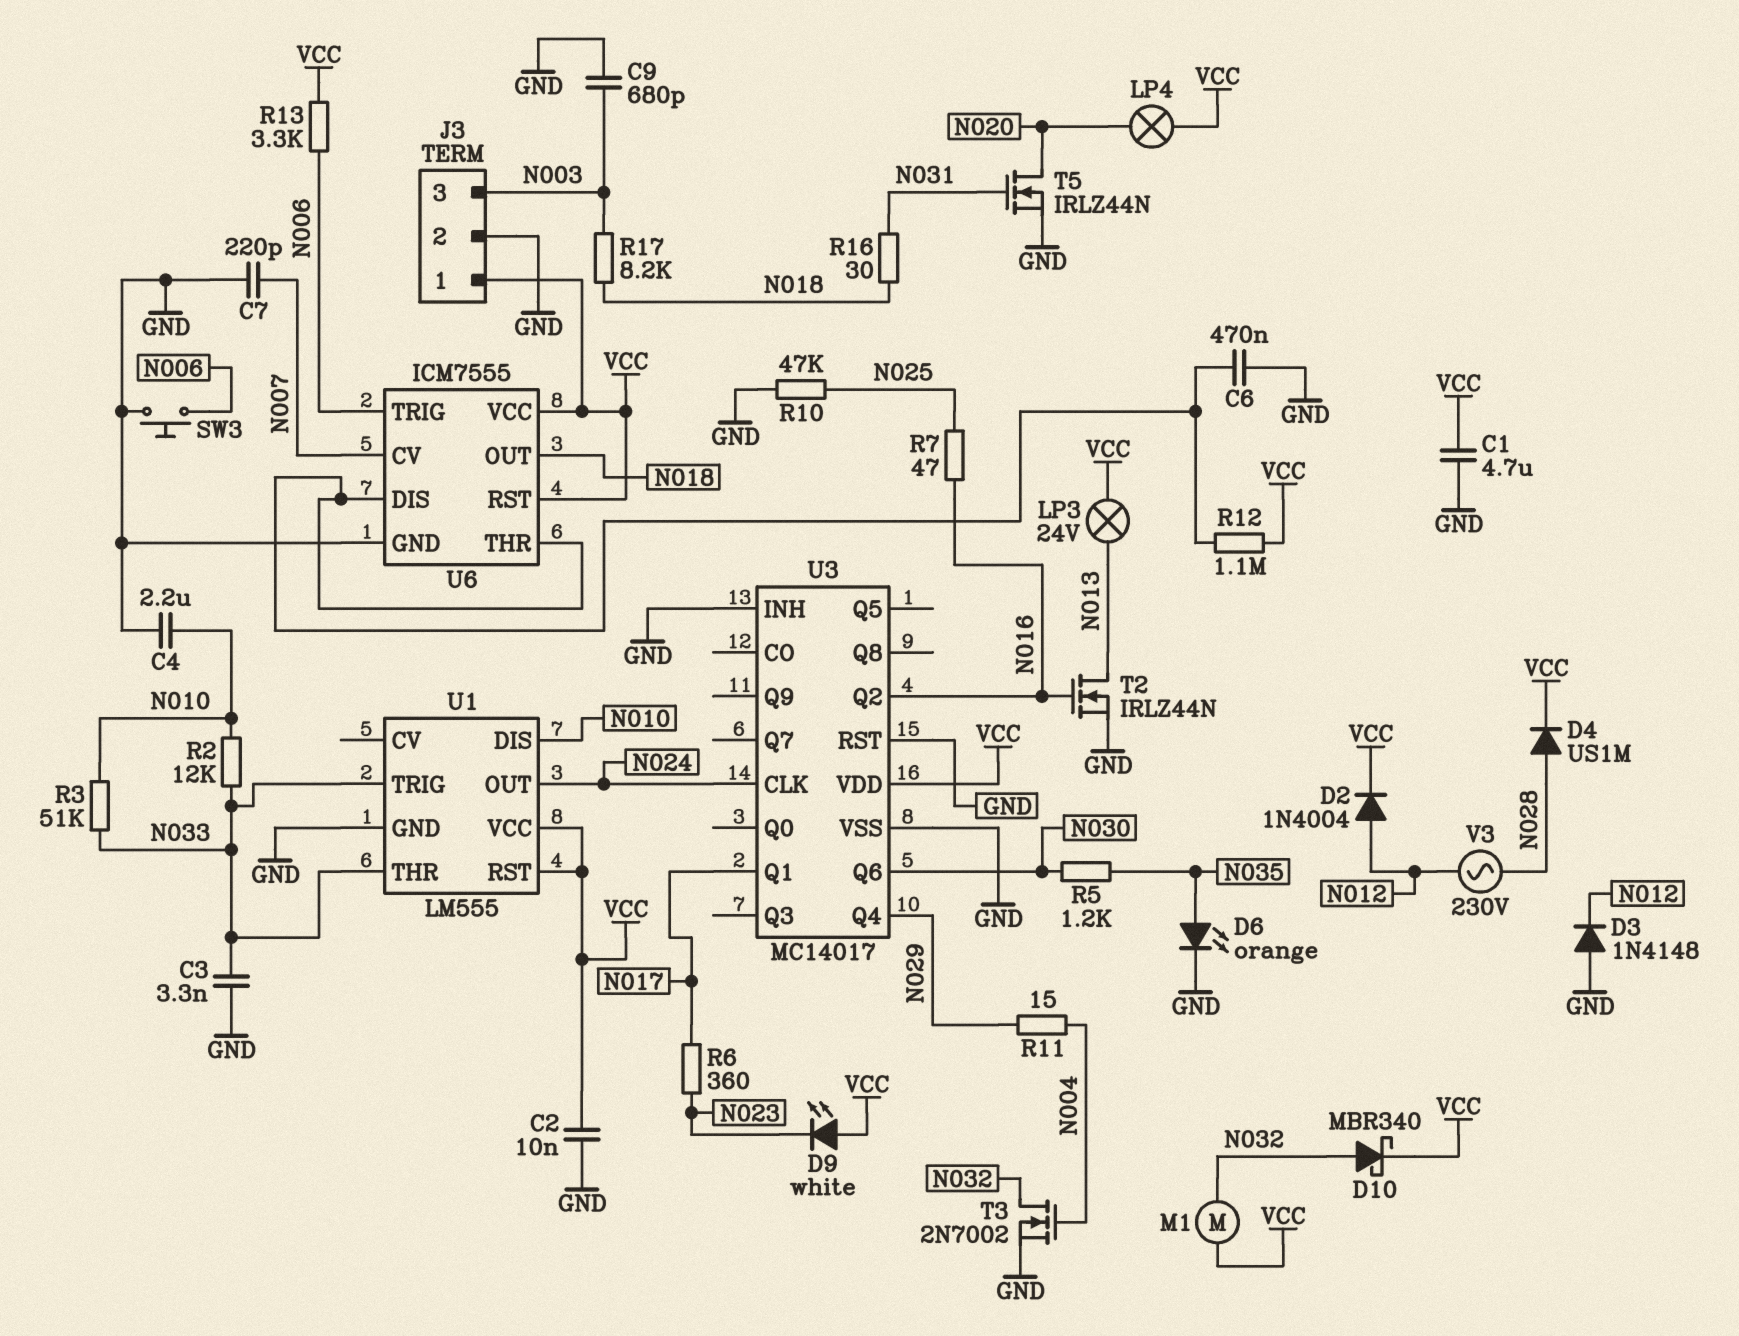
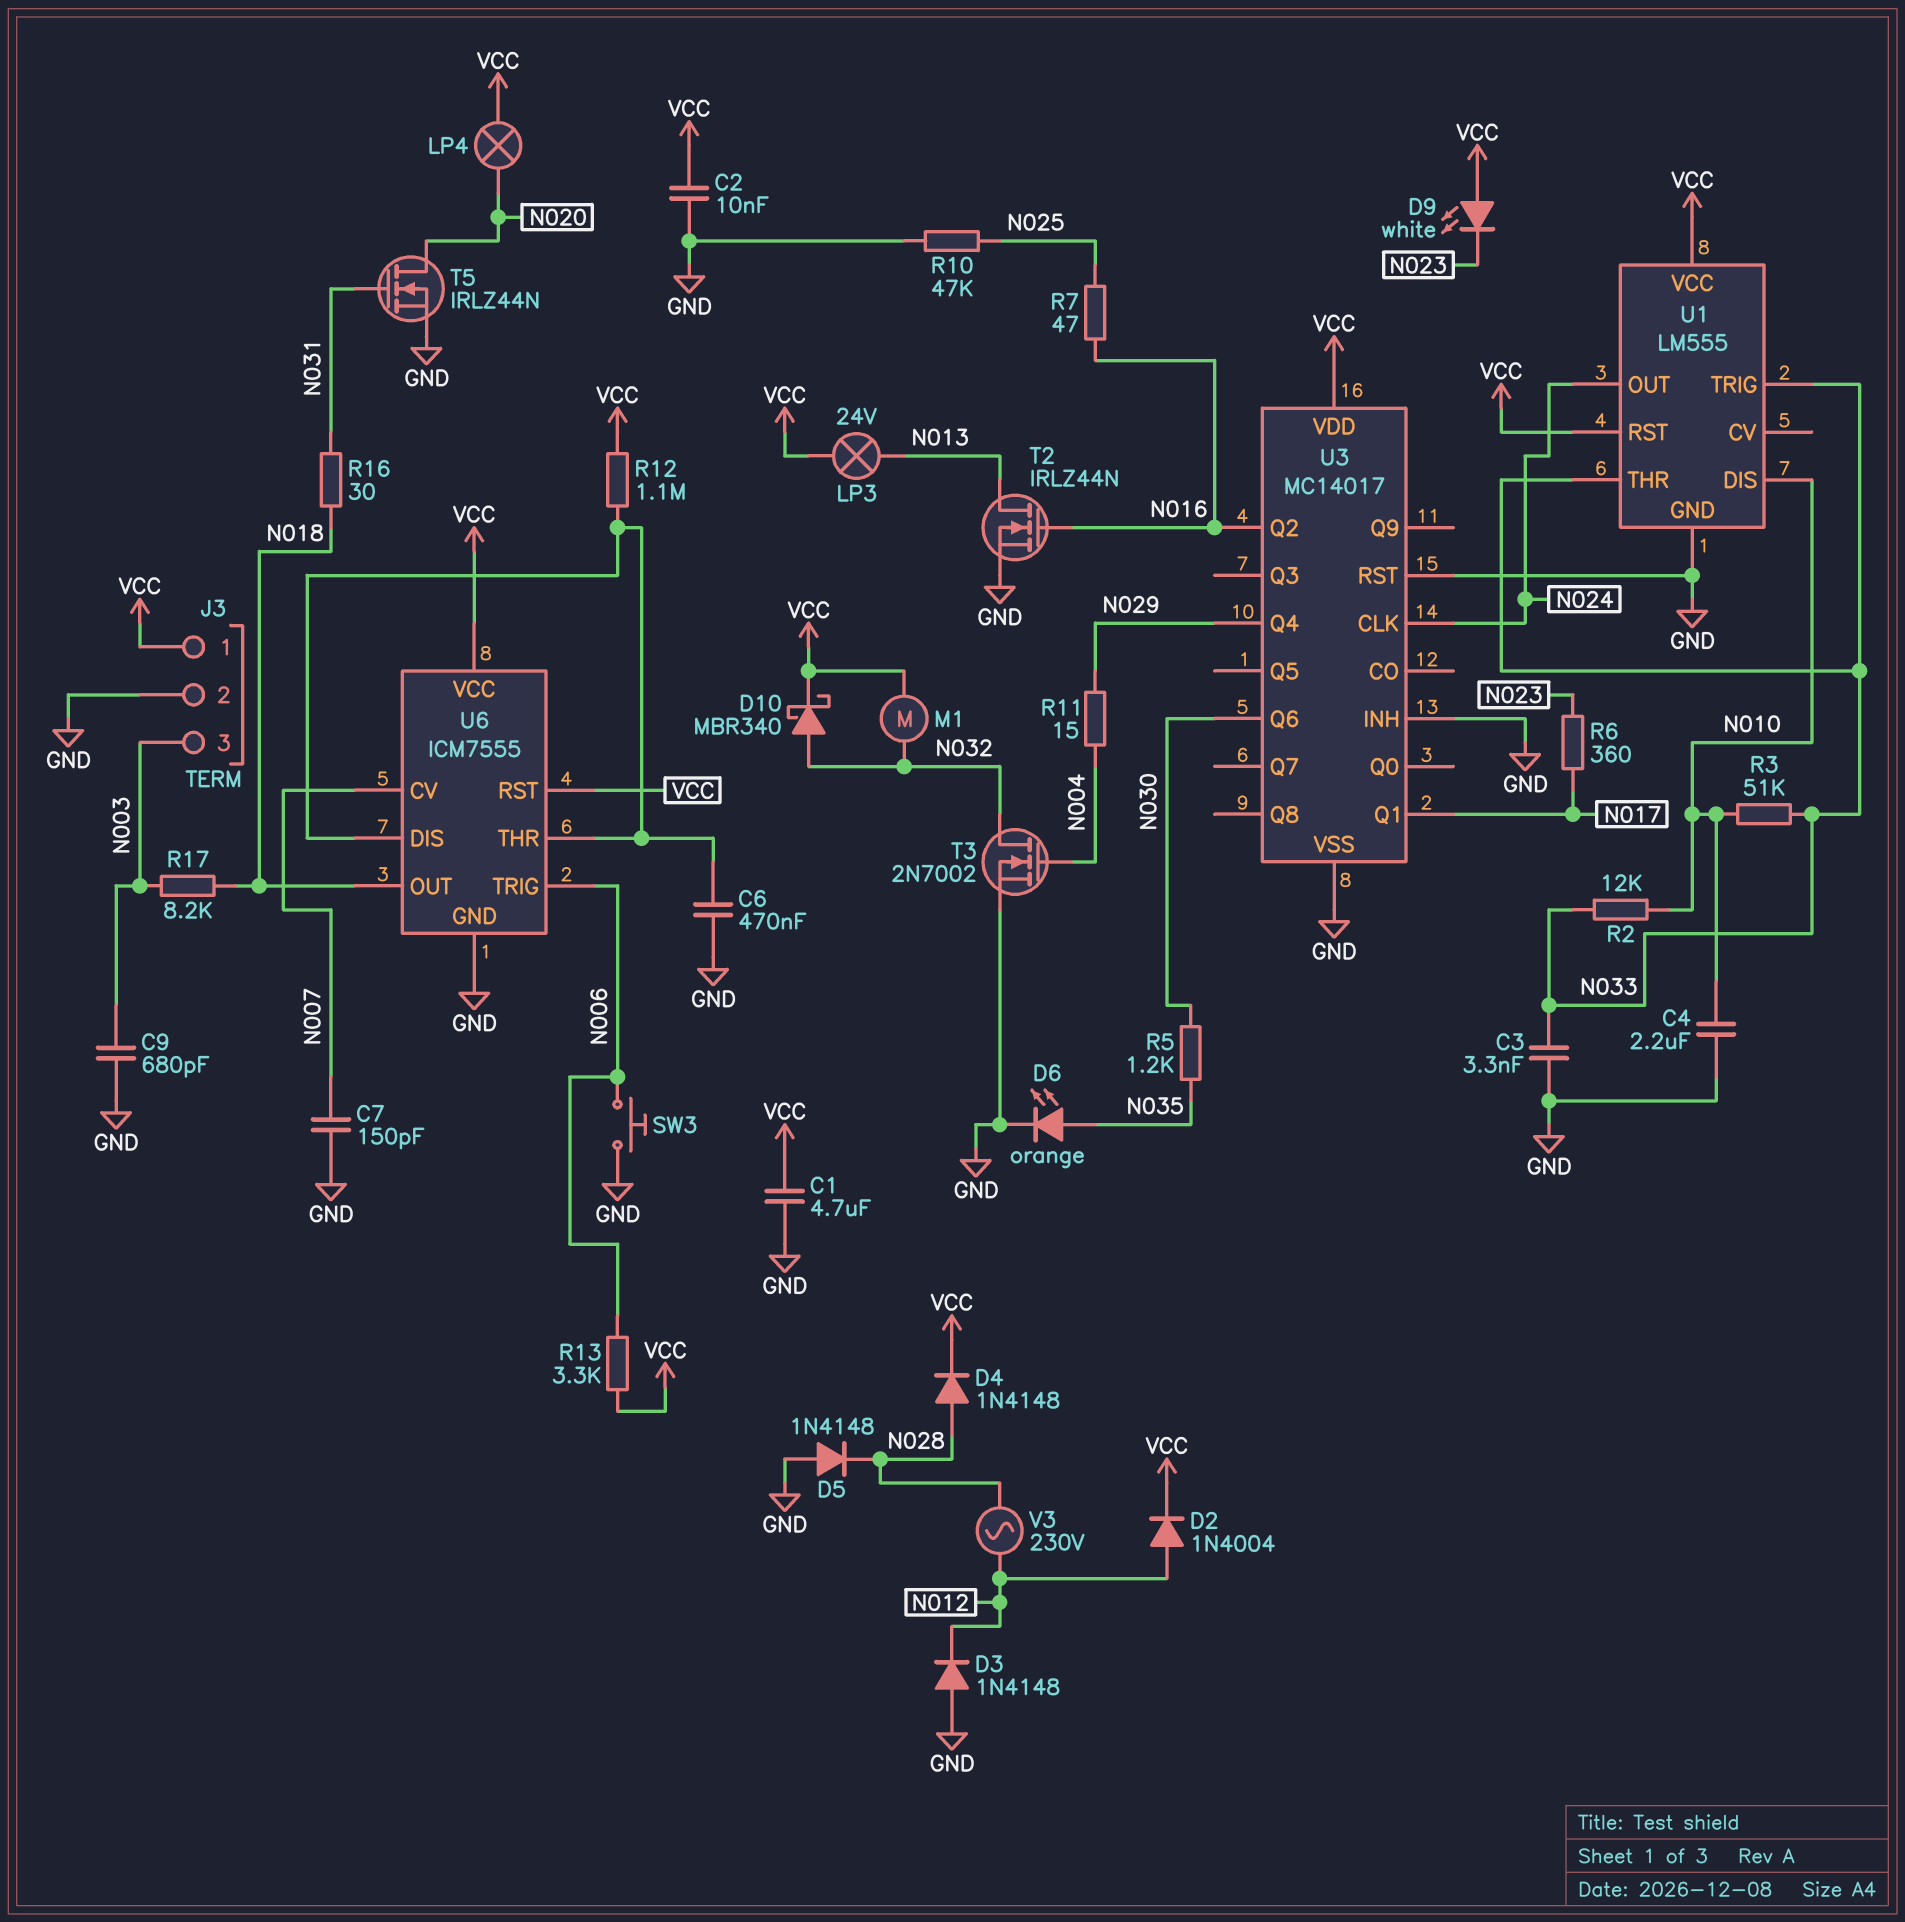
C7: 220pF (GND, N007) -> 150pF (GND, N007)
D4: diode US1M (A N028, K VCC) -> diode 1N4148 (A N028, K VCC)
D5: none -> diode 1N4148 (A GND, K N028)

